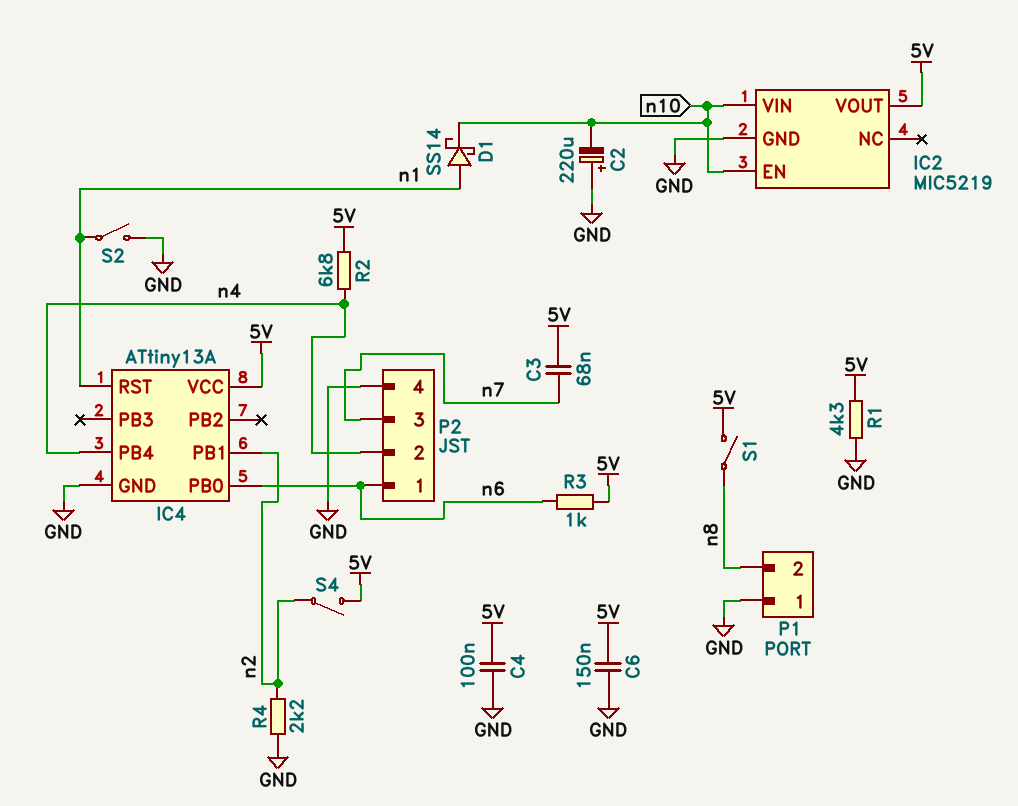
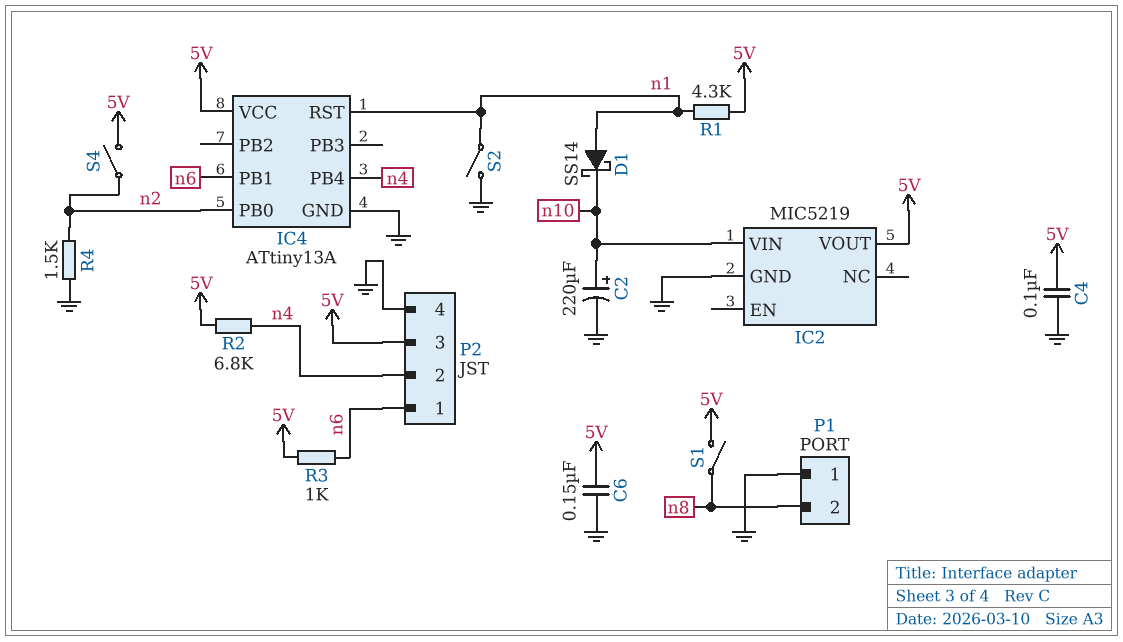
C2: 220uF (plus GND, minus n10) -> 220uF (plus n10, minus GND)
C3: 68nF (5V, n7) -> none
IC2 pin EN: n10 -> none
IC4 pin PB0: n6 -> n2
IC4 pin PB1: n2 -> n6
P2 pin 3: n7 -> 5V
R1: 4.3k (5V, GND) -> 4.3k (5V, n1)
R4: 2.2k (GND, n2) -> 1.5k (GND, n2)

